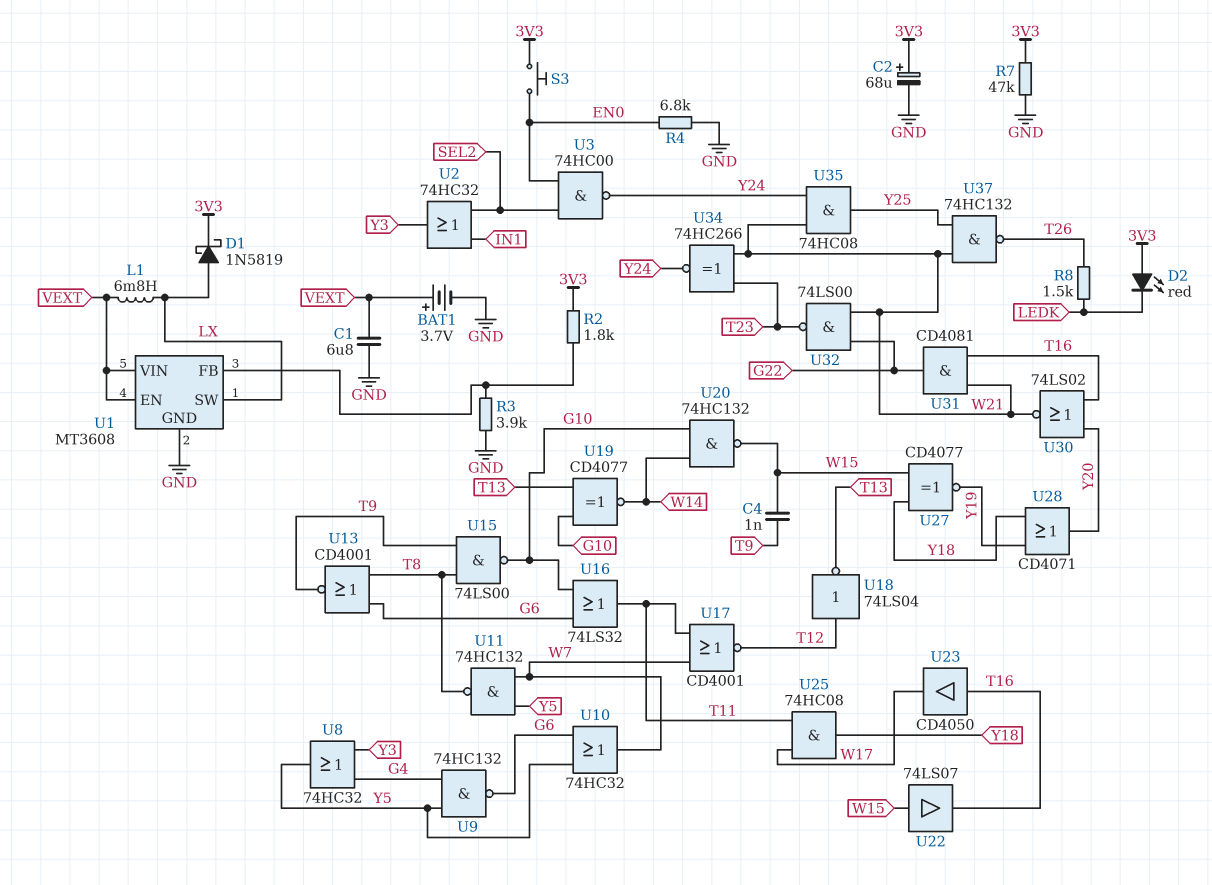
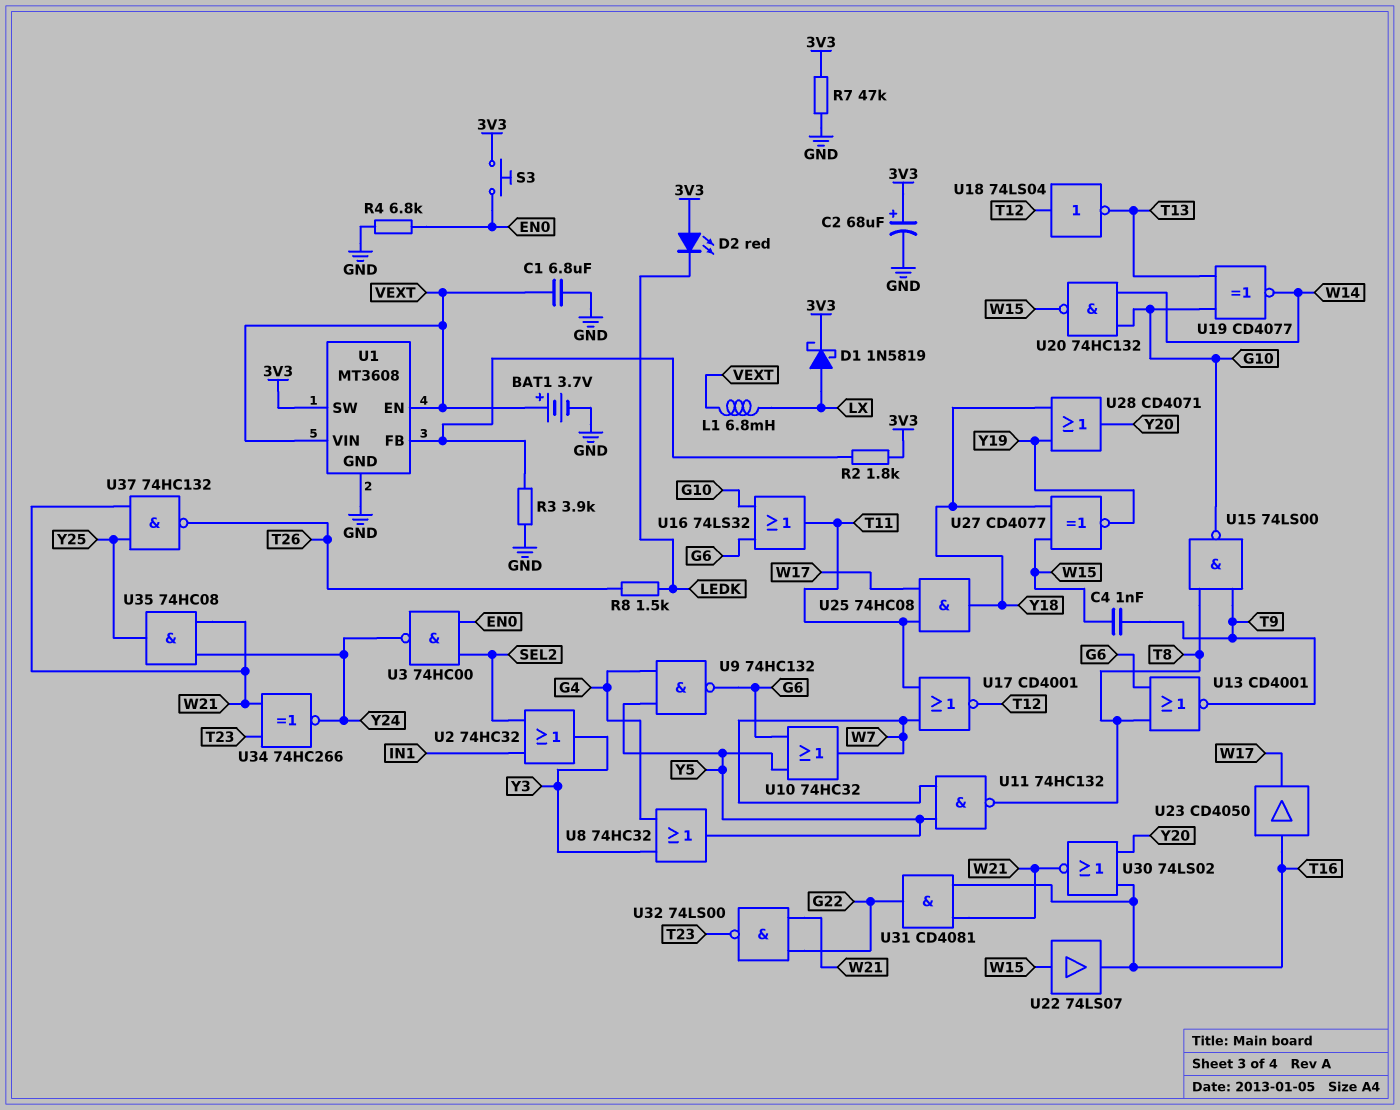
U1 pin SW: LX -> 3V3

